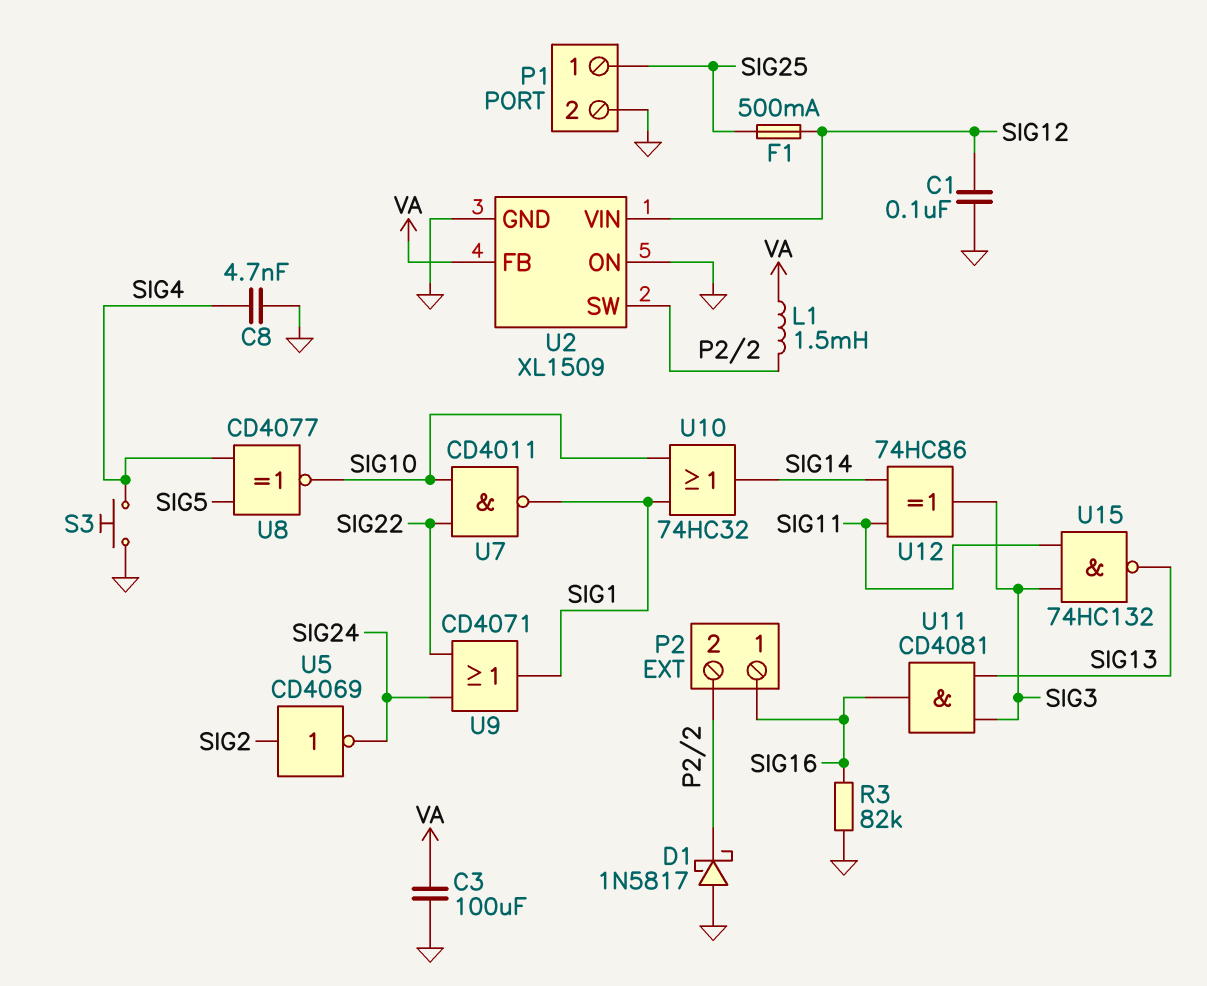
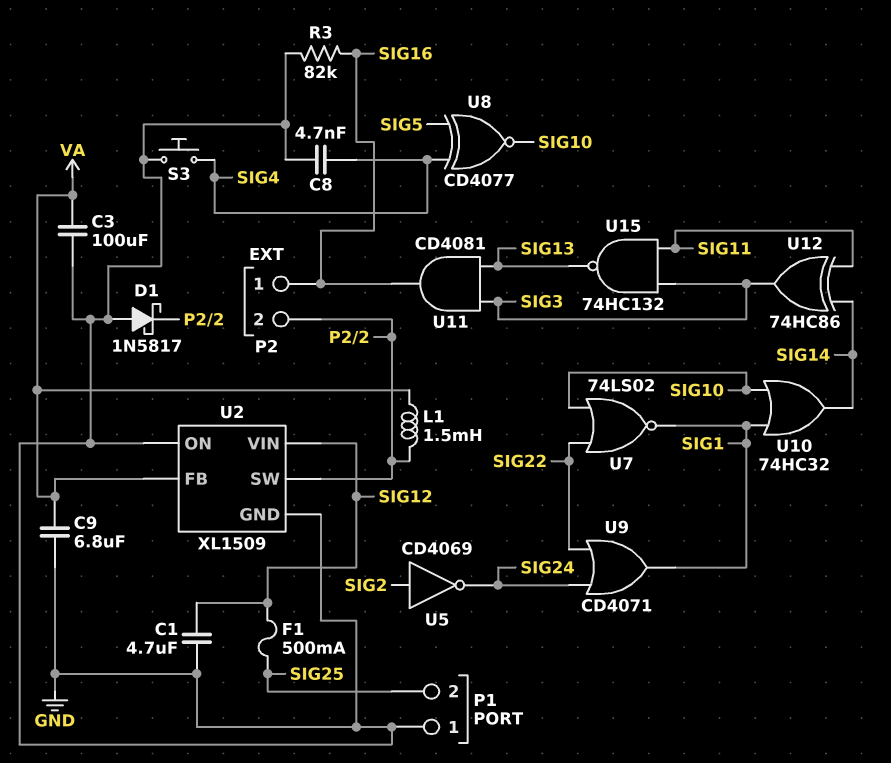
C1: 100nF (GND, SIG12) -> 4.7uF (GND, SIG12)
C9: none -> 6.8uF (GND, VA)
P1 pin 1: SIG25 -> GND
P1 pin 2: GND -> SIG25
U7: NAND CD4011 (in SIG10, in SIG22, out SIG1) -> NOR 74LS02 (in SIG10, in SIG22, out SIG1)

